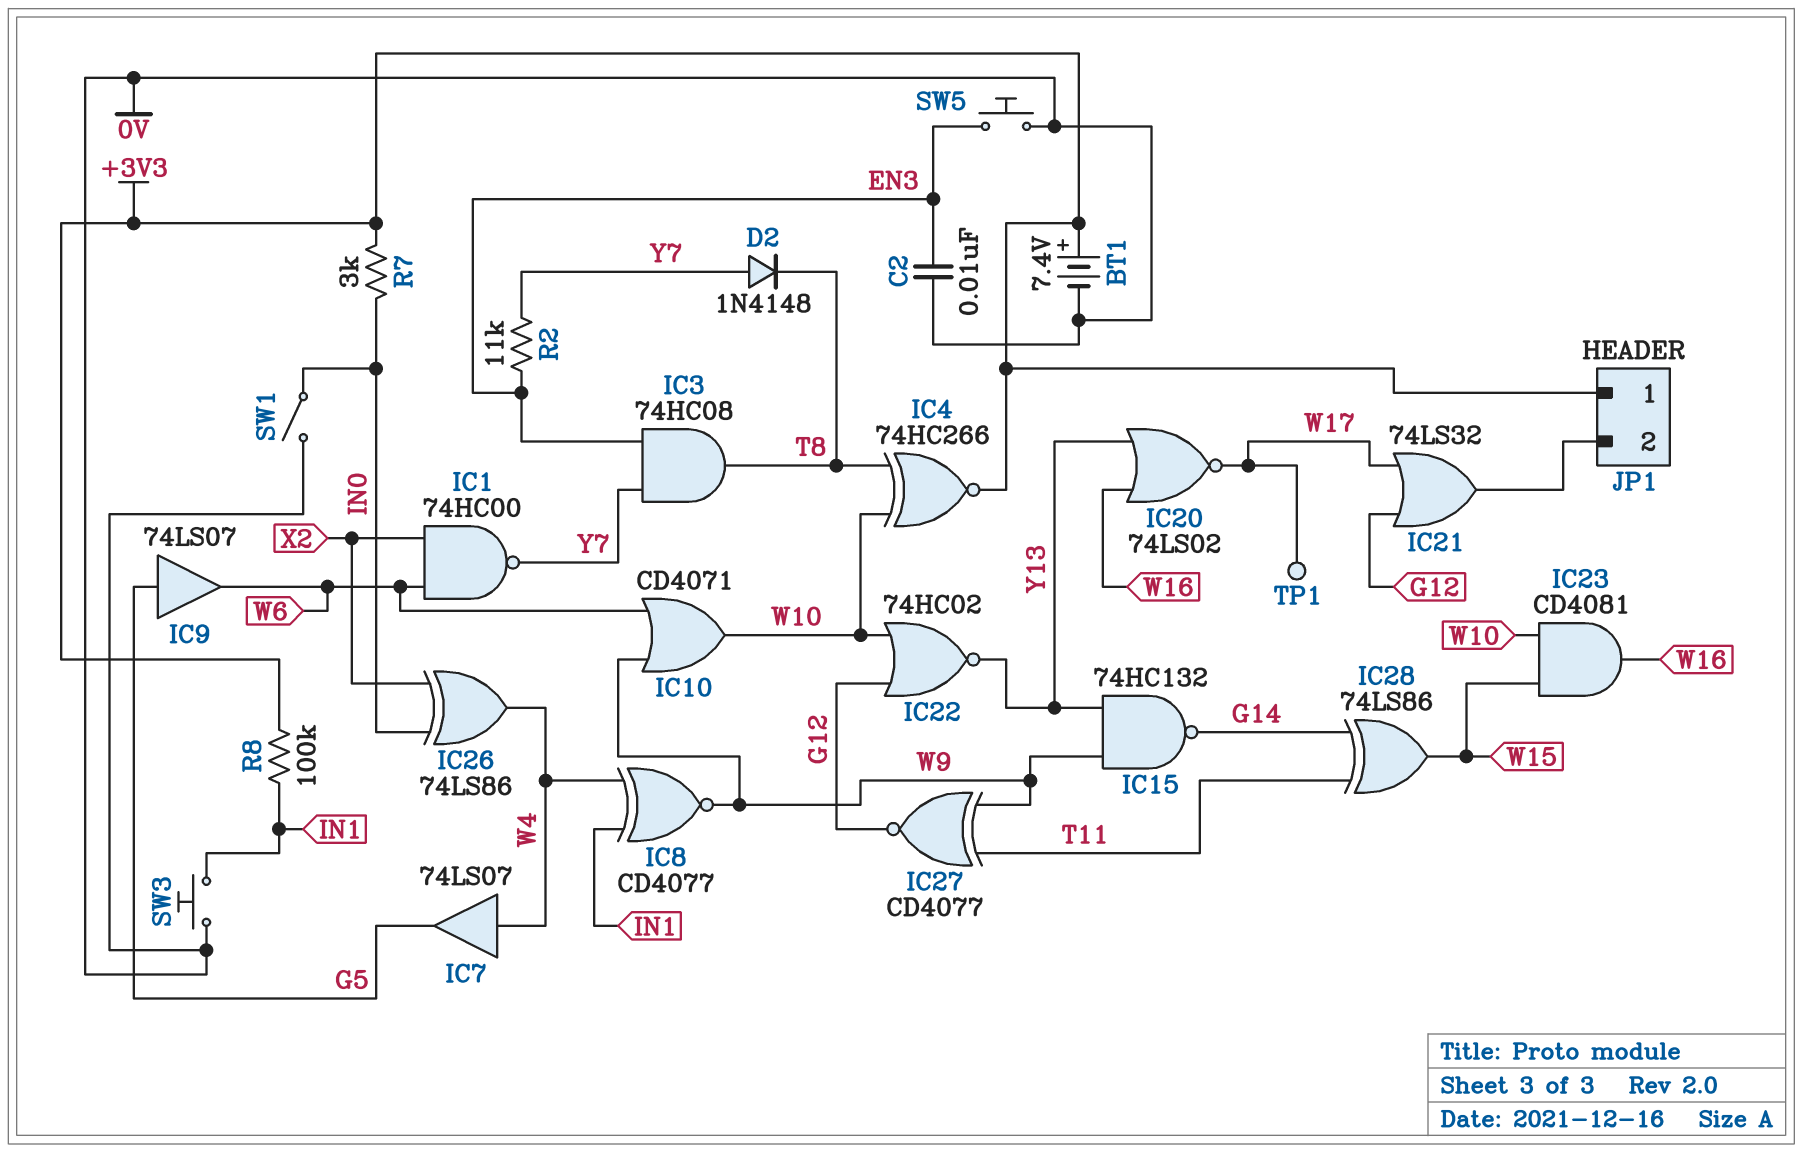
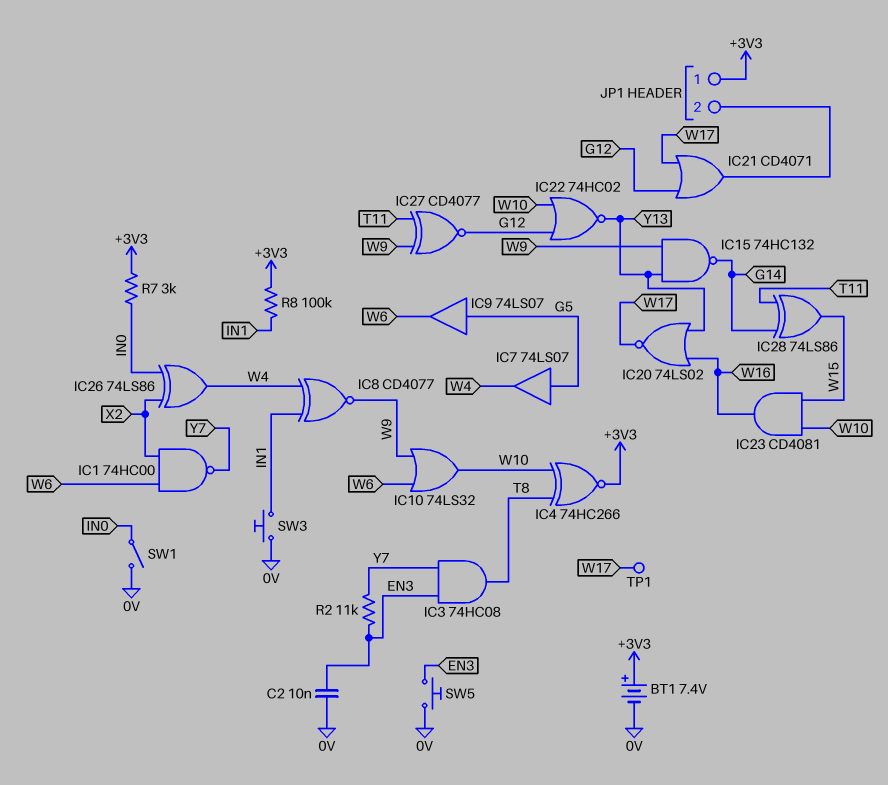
D2: diode 1N4148 (A Y7, K T8) -> none
IC7: buffer 74LS07 (in W4, out G5) -> buffer 74LS07 (in G5, out W4)
IC10: OR CD4071 (in W6, in W9, out W10) -> OR 74LS32 (in W6, in W9, out W10)
IC21: OR 74LS32 (in G12, in W17, out JP1/2) -> OR CD4071 (in G12, in W17, out JP1/2)

